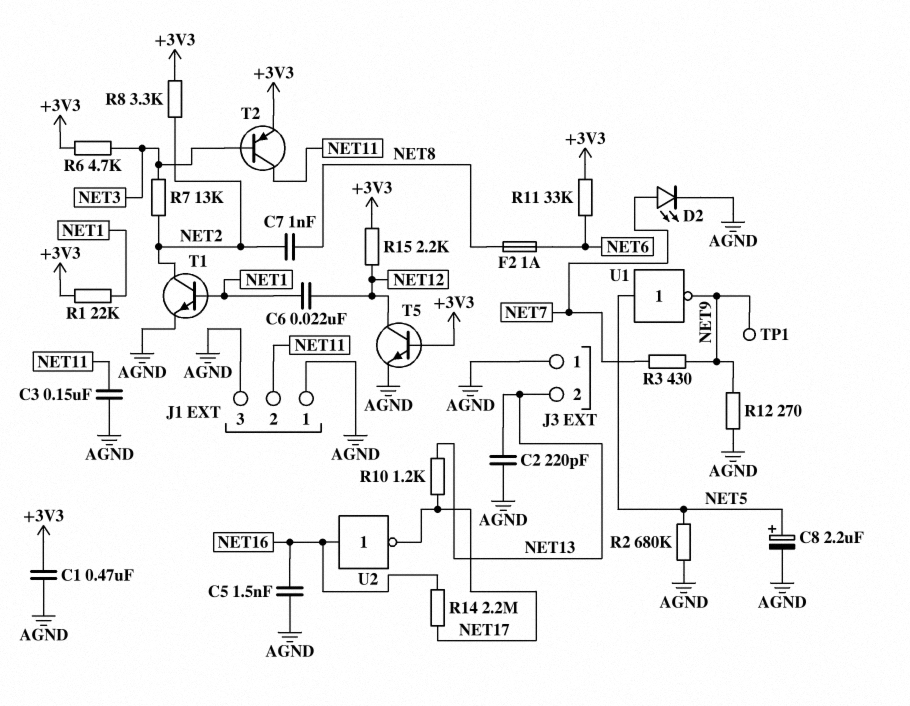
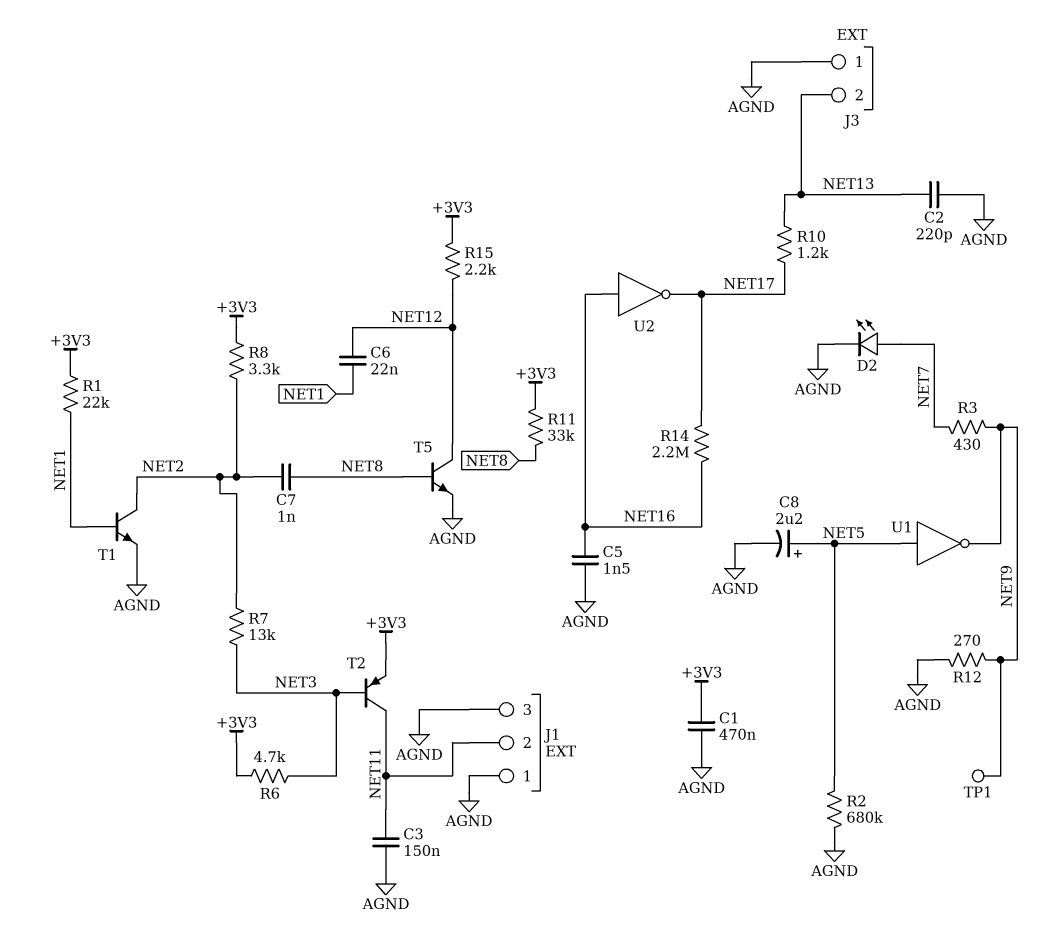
F2: 1A (NET6, NET8) -> none
R11: 33k (+3V3, NET6) -> 33k (+3V3, NET8)
T5: NPN (B +3V3, C NET12, E AGND) -> NPN (B NET8, C NET12, E AGND)

